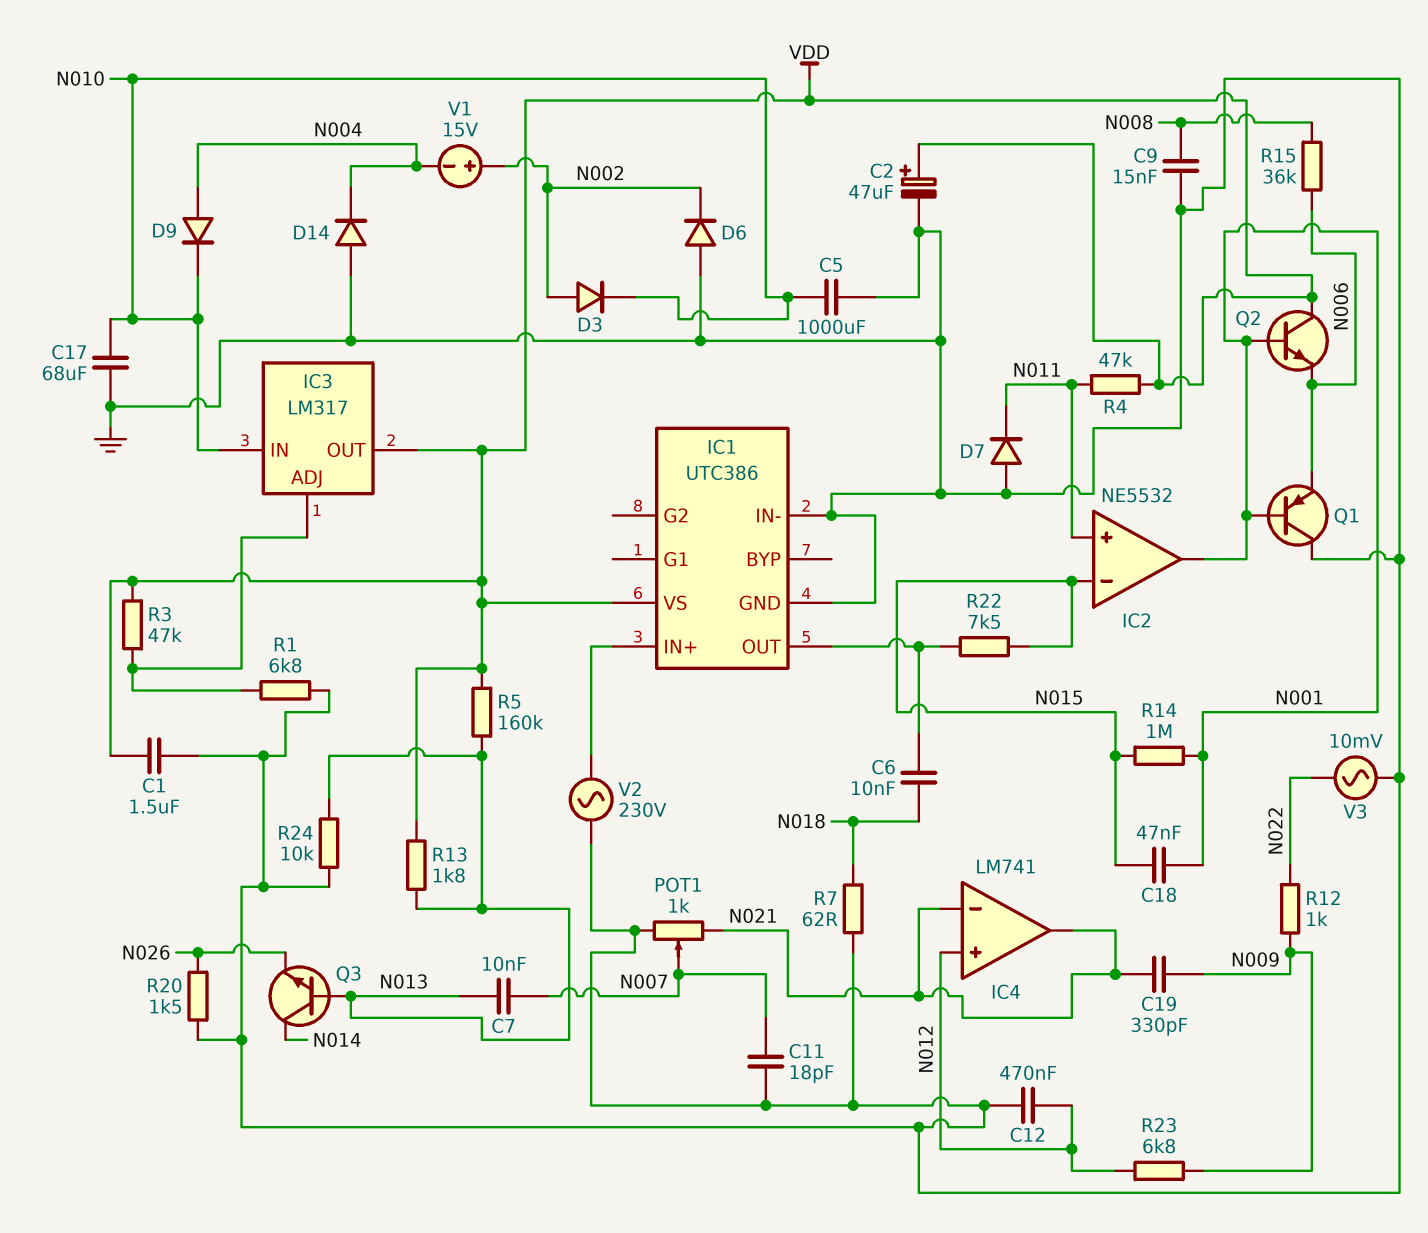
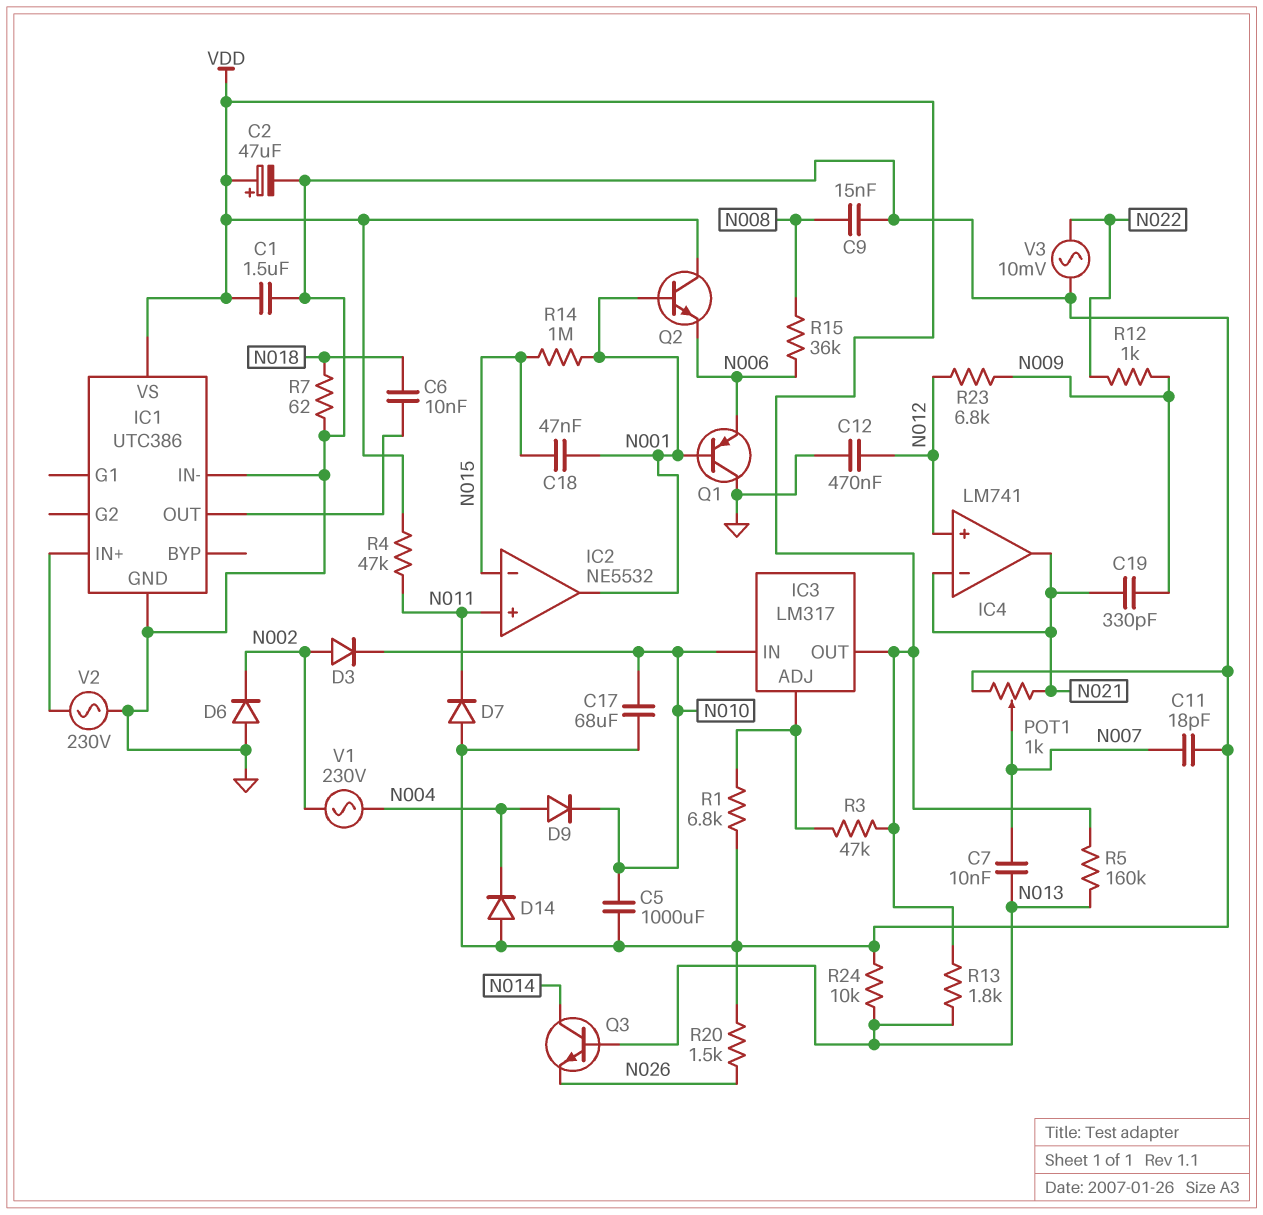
R22: 7.5k (IC1/OUT, N015) -> none
V1: 15V (plus N002, minus N004) -> AC 230V (N002, N004)

